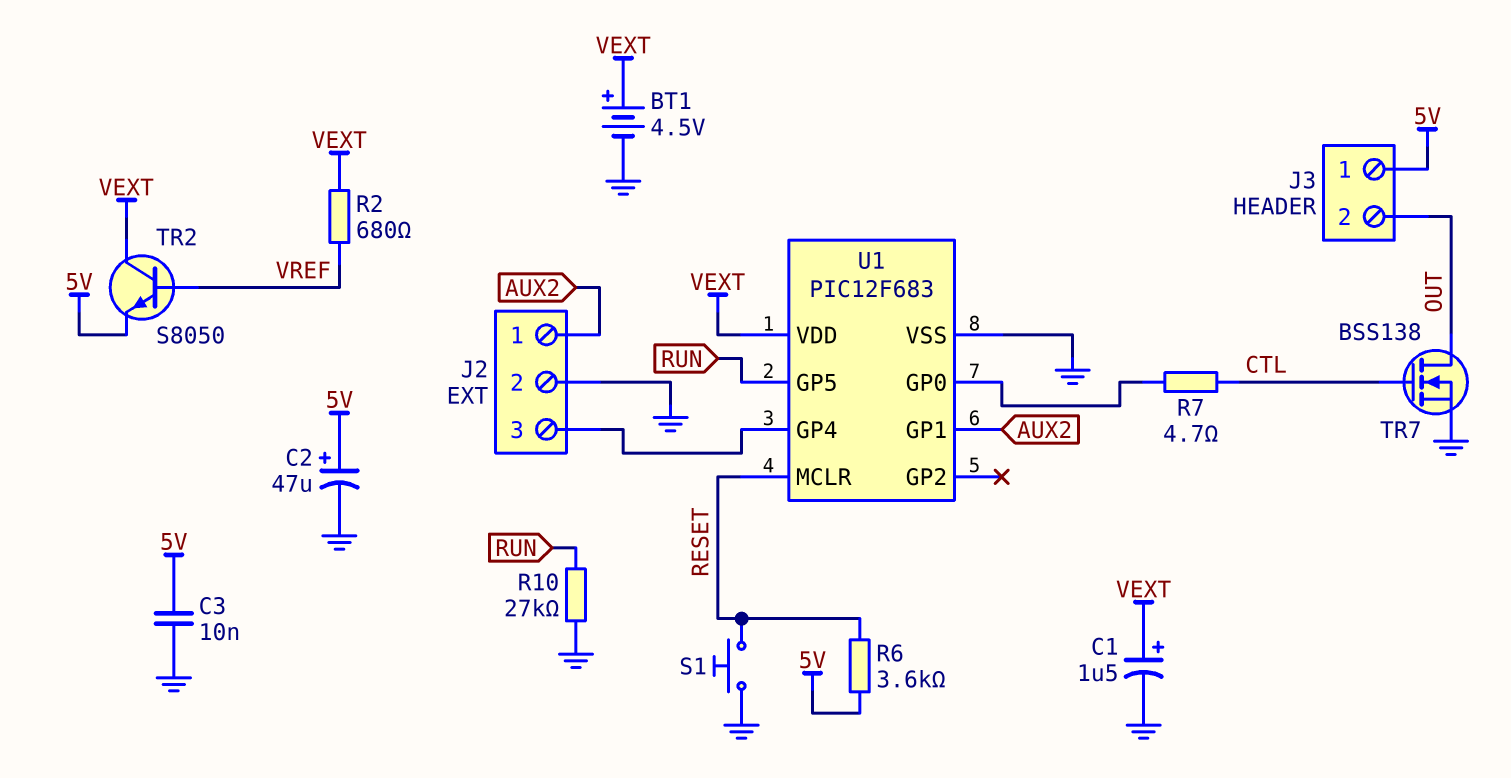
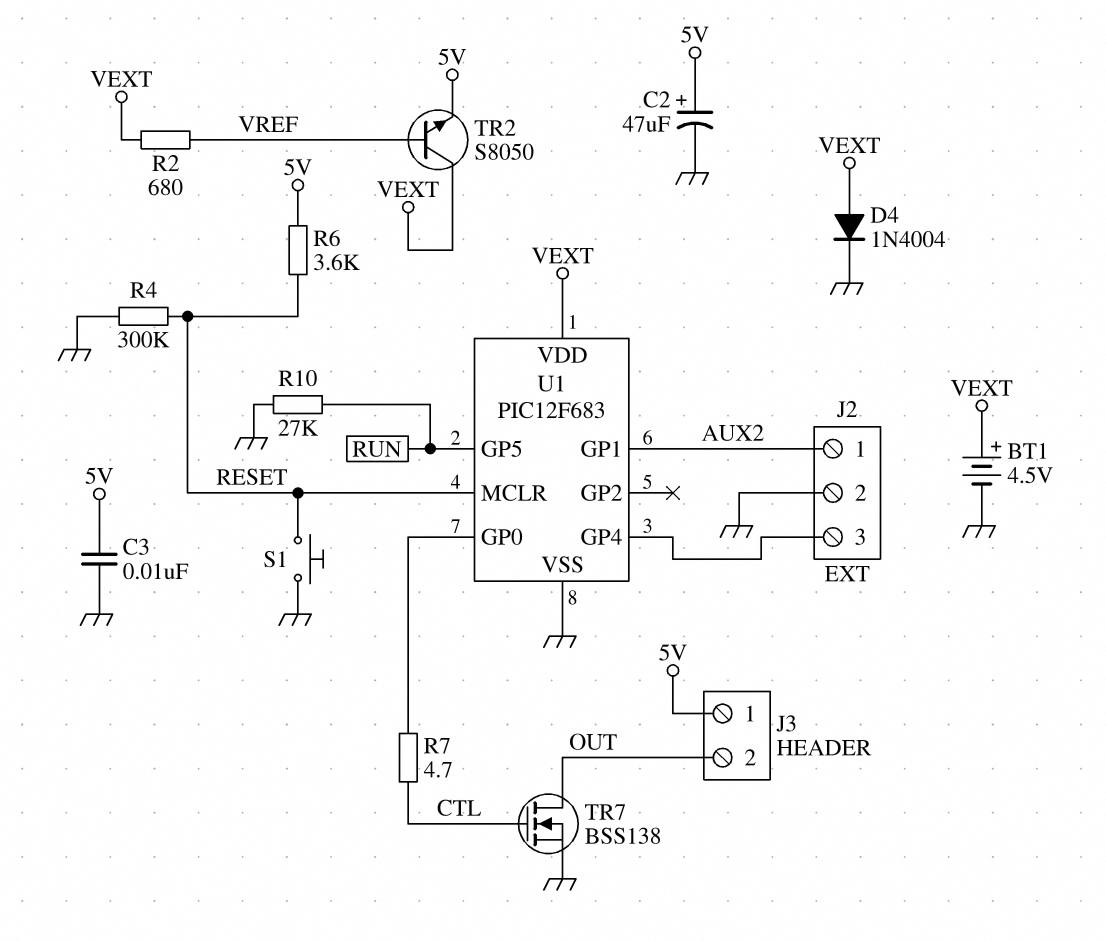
C1: 1.5uF (plus VEXT, minus GND) -> none
D4: none -> diode 1N4004 (A VEXT, K GND)
R4: none -> 300k (GND, RESET)

